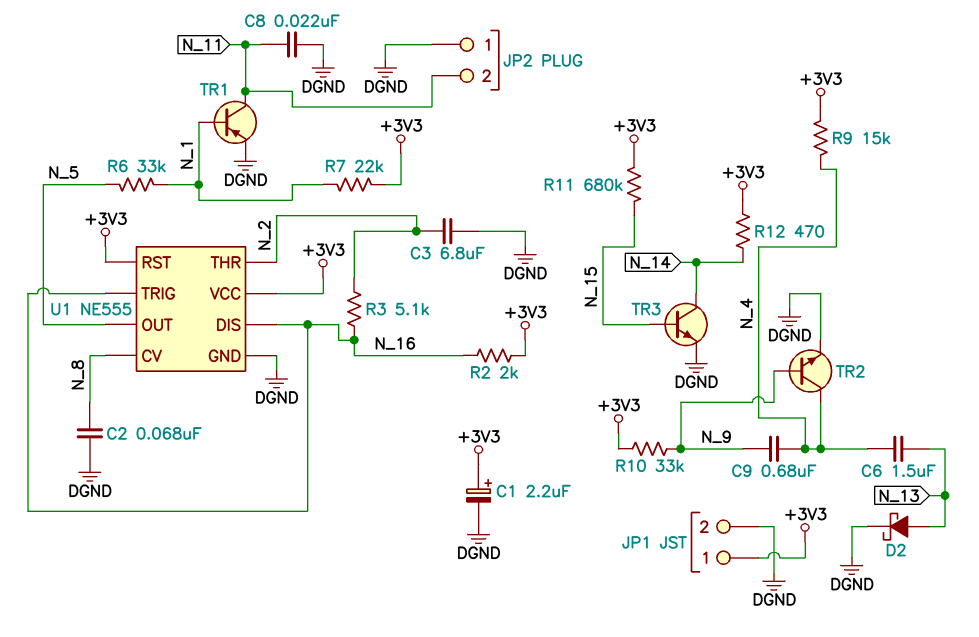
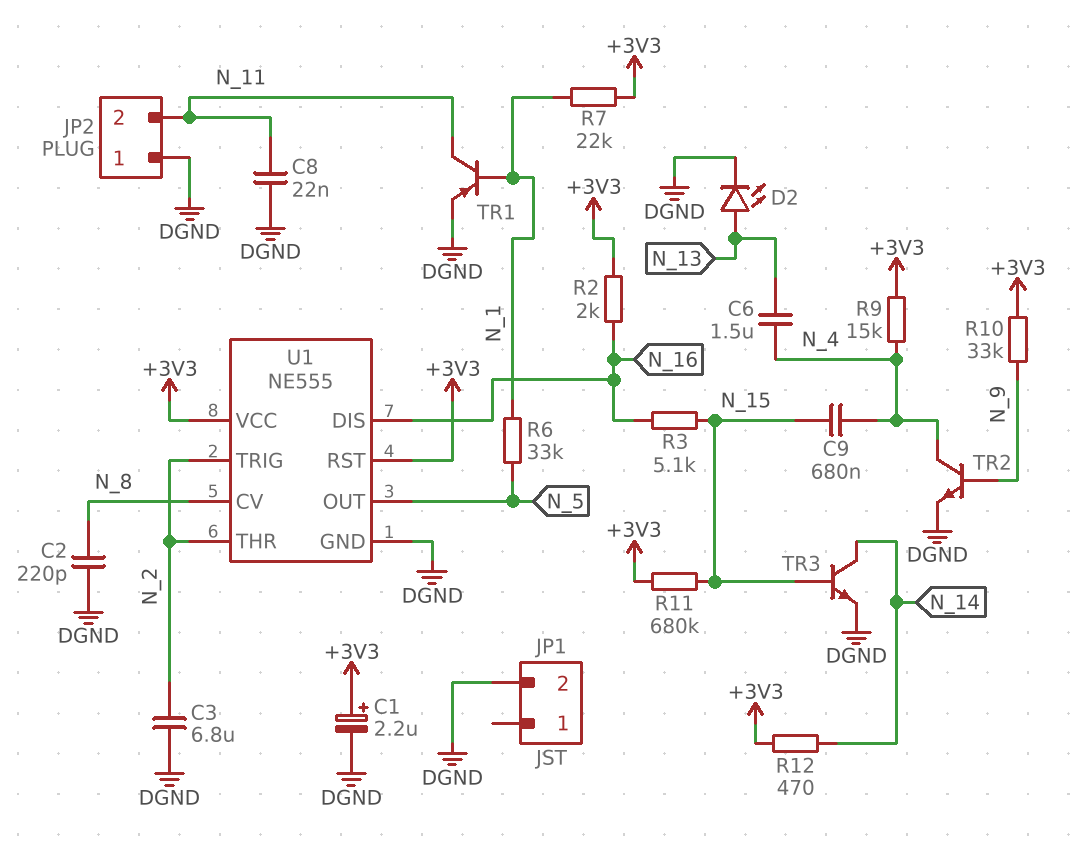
C2: 68nF (DGND, N_8) -> 220pF (DGND, N_8)
C9: 680nF (N_4, N_9) -> 680nF (N_4, N_15)
D2: schottky (A N_13, K DGND) -> LED (A N_13, K DGND)
JP1 pin 1: +3V3 -> none
R3: 5.1k (N_2, N_16) -> 5.1k (N_15, N_16)
U1 pin TRIG: N_16 -> N_2

